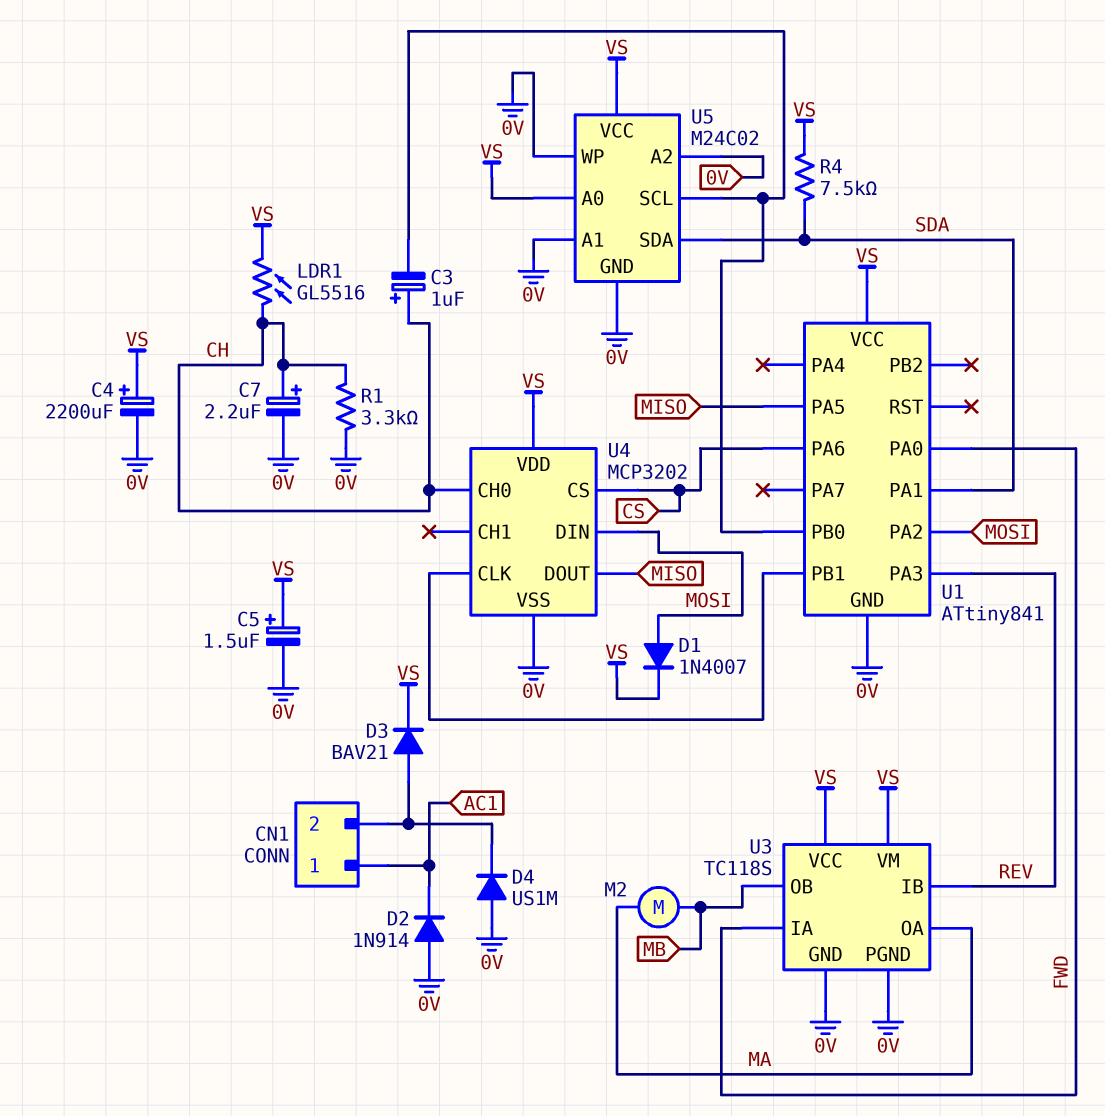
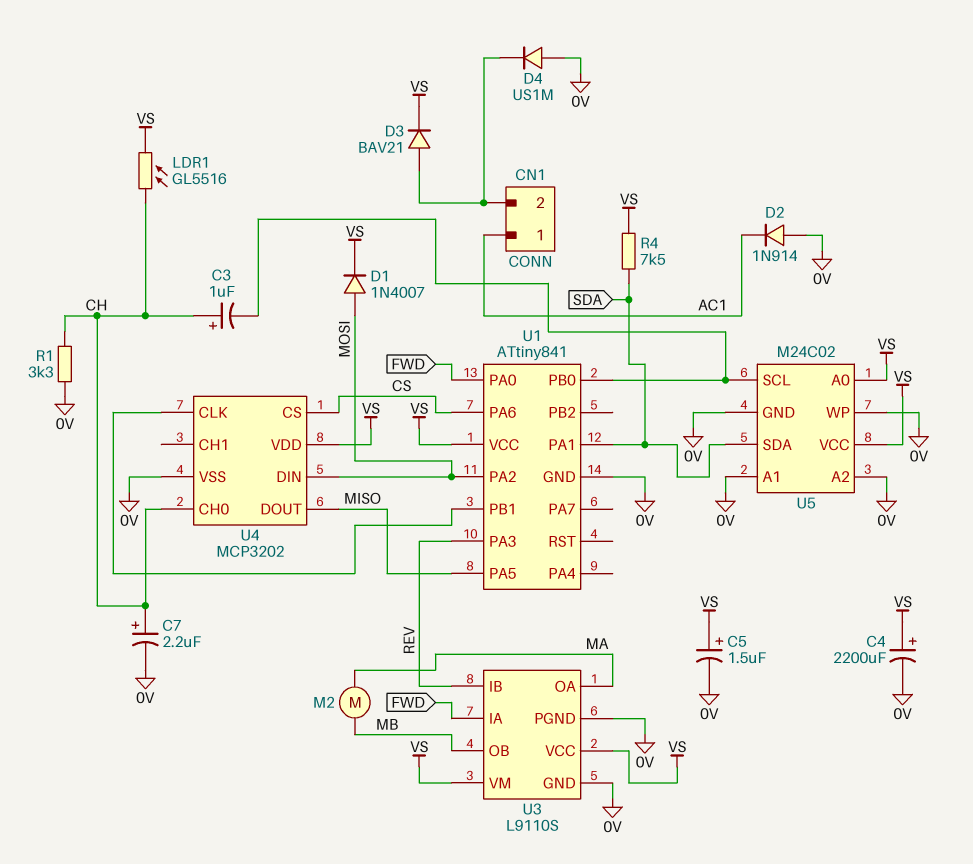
U3: TC118S -> L9110S

